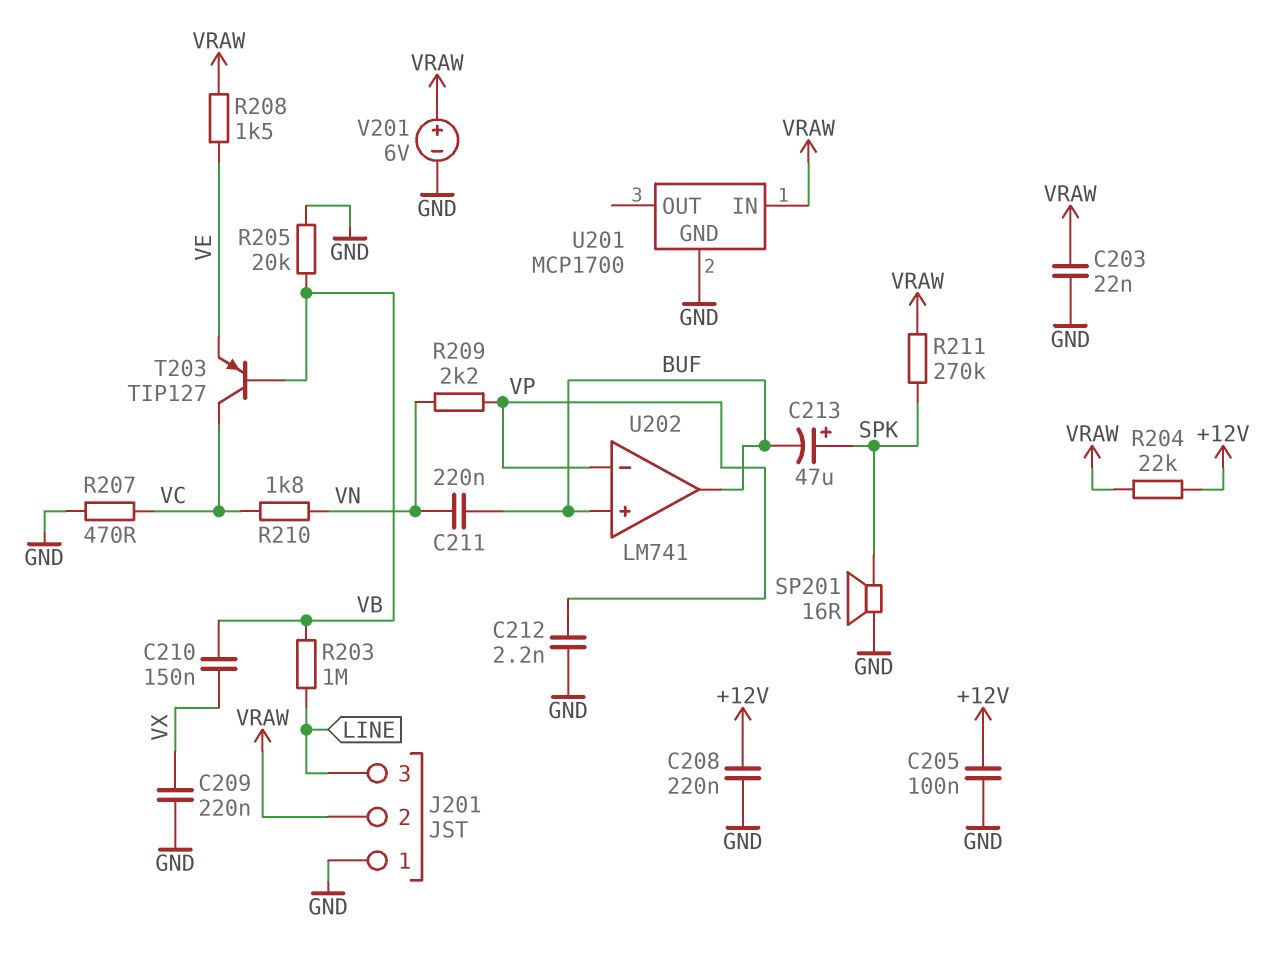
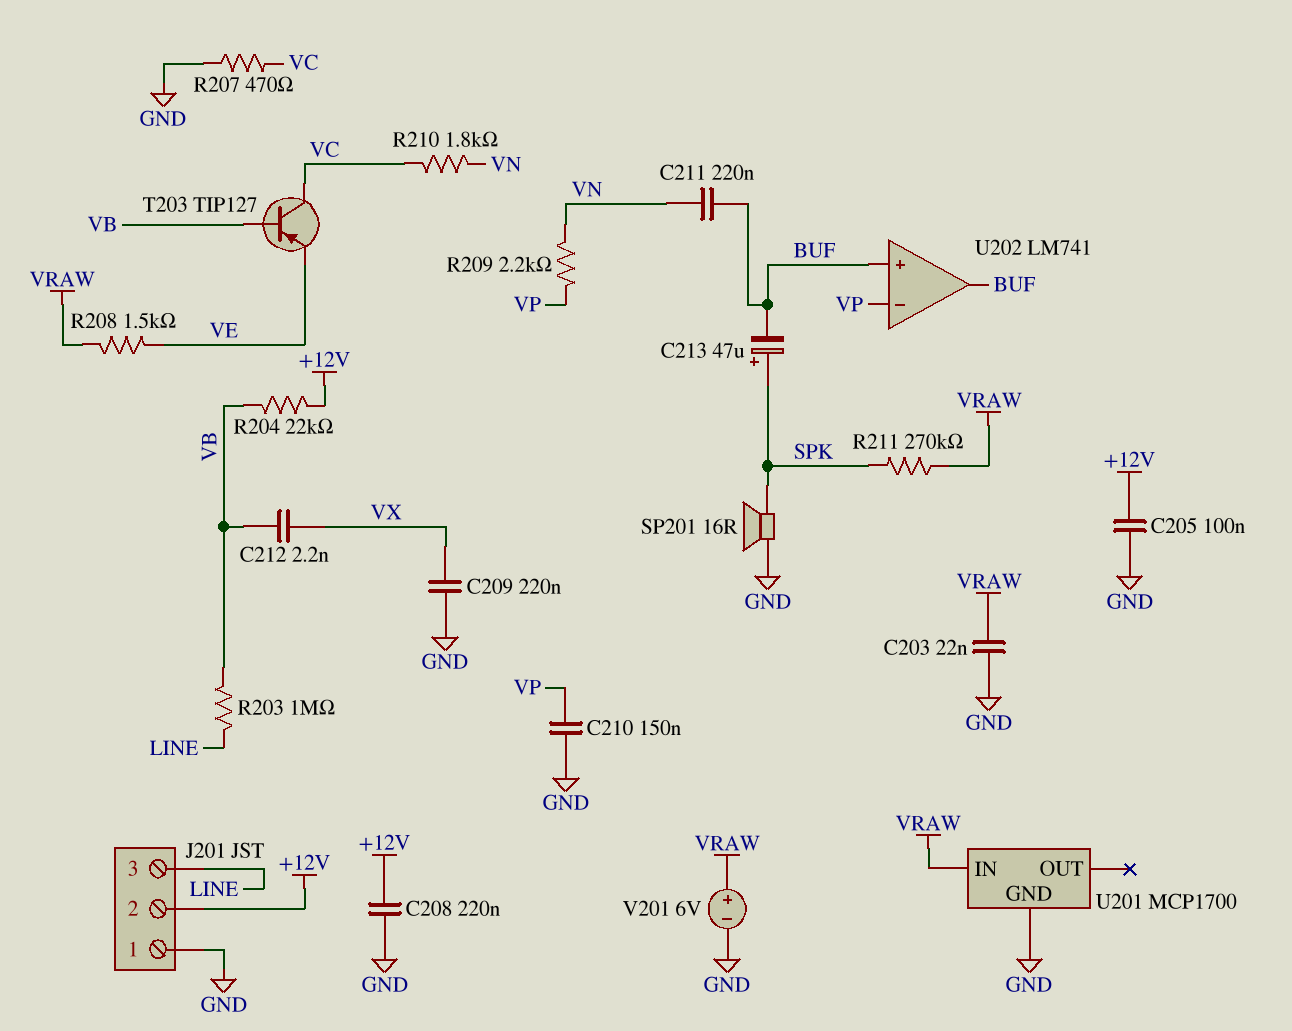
C210: 150nF (VB, VX) -> 150nF (GND, VP)
C212: 2.2nF (GND, VP) -> 2.2nF (VB, VX)
J201 pin 2: VRAW -> +12V
R204: 22k (+12V, VRAW) -> 22k (+12V, VB)
R205: 20k (GND, VB) -> none

